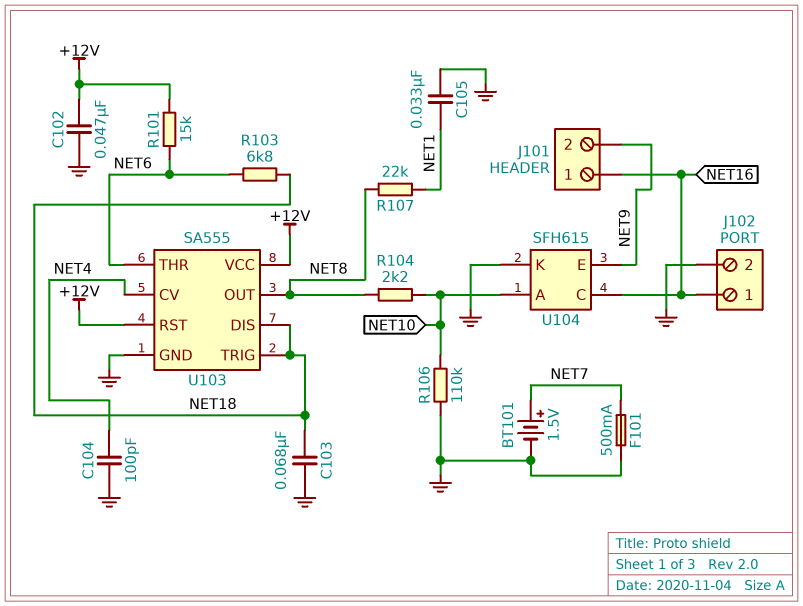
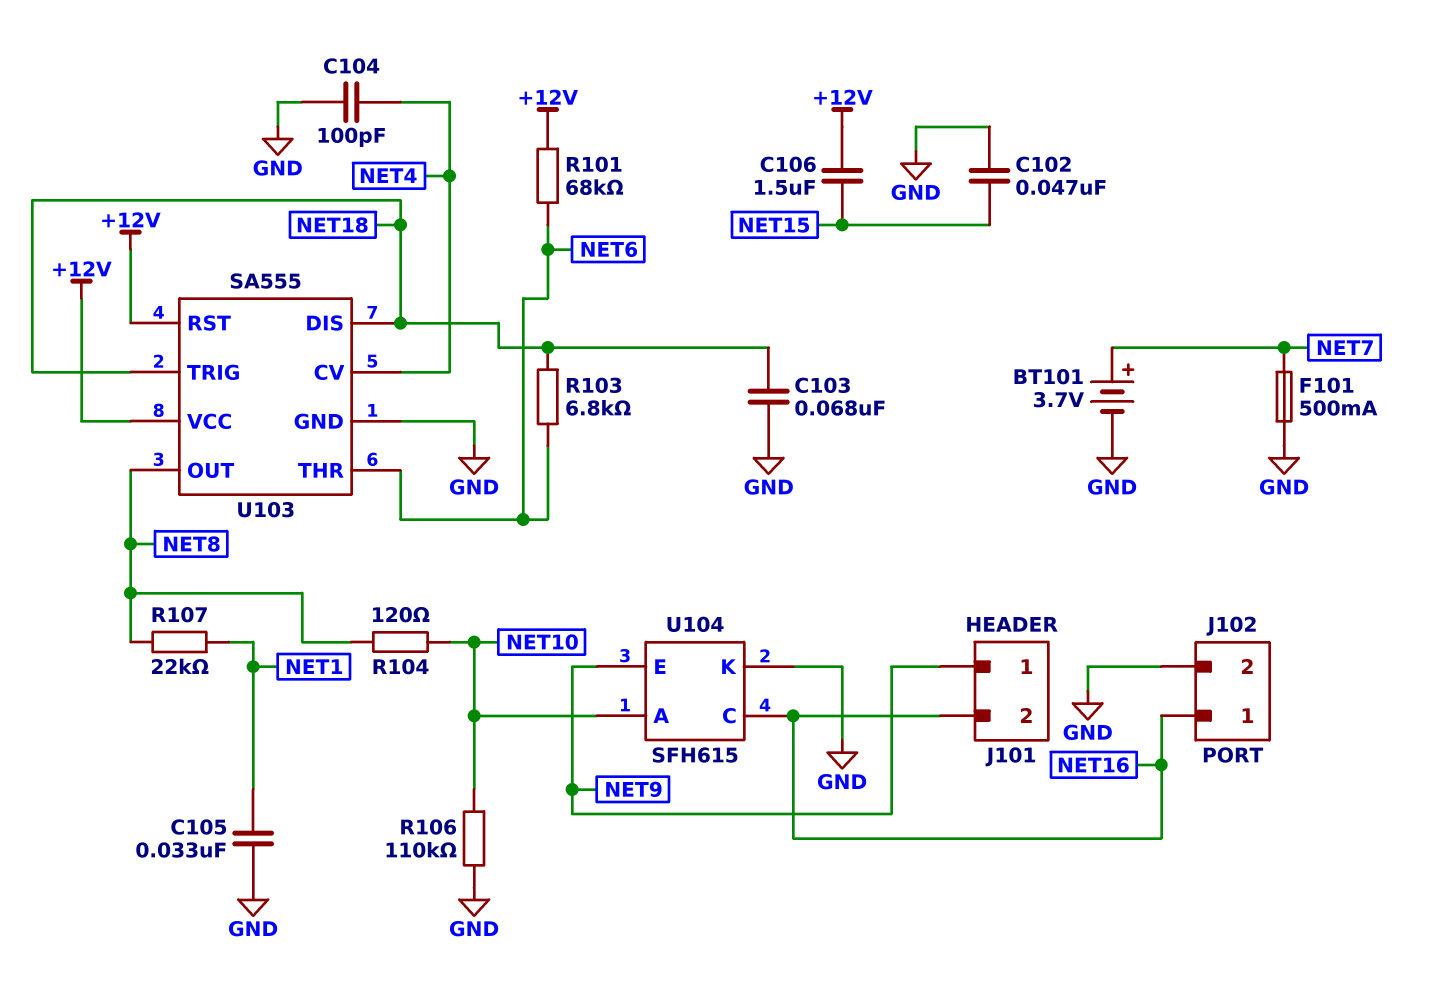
BT101: 1.5V (plus NET7, minus GND) -> 3.7V (plus NET7, minus GND)
C102: 47nF (+12V, GND) -> 47nF (GND, NET15)
C106: none -> 1.5uF (+12V, NET15)
J101 pin 1: NET16 -> NET9
J101 pin 2: NET9 -> NET16
R101: 15k (+12V, NET6) -> 68k (+12V, NET6)
R104: 2.2k (NET8, NET10) -> 120 (NET8, NET10)

